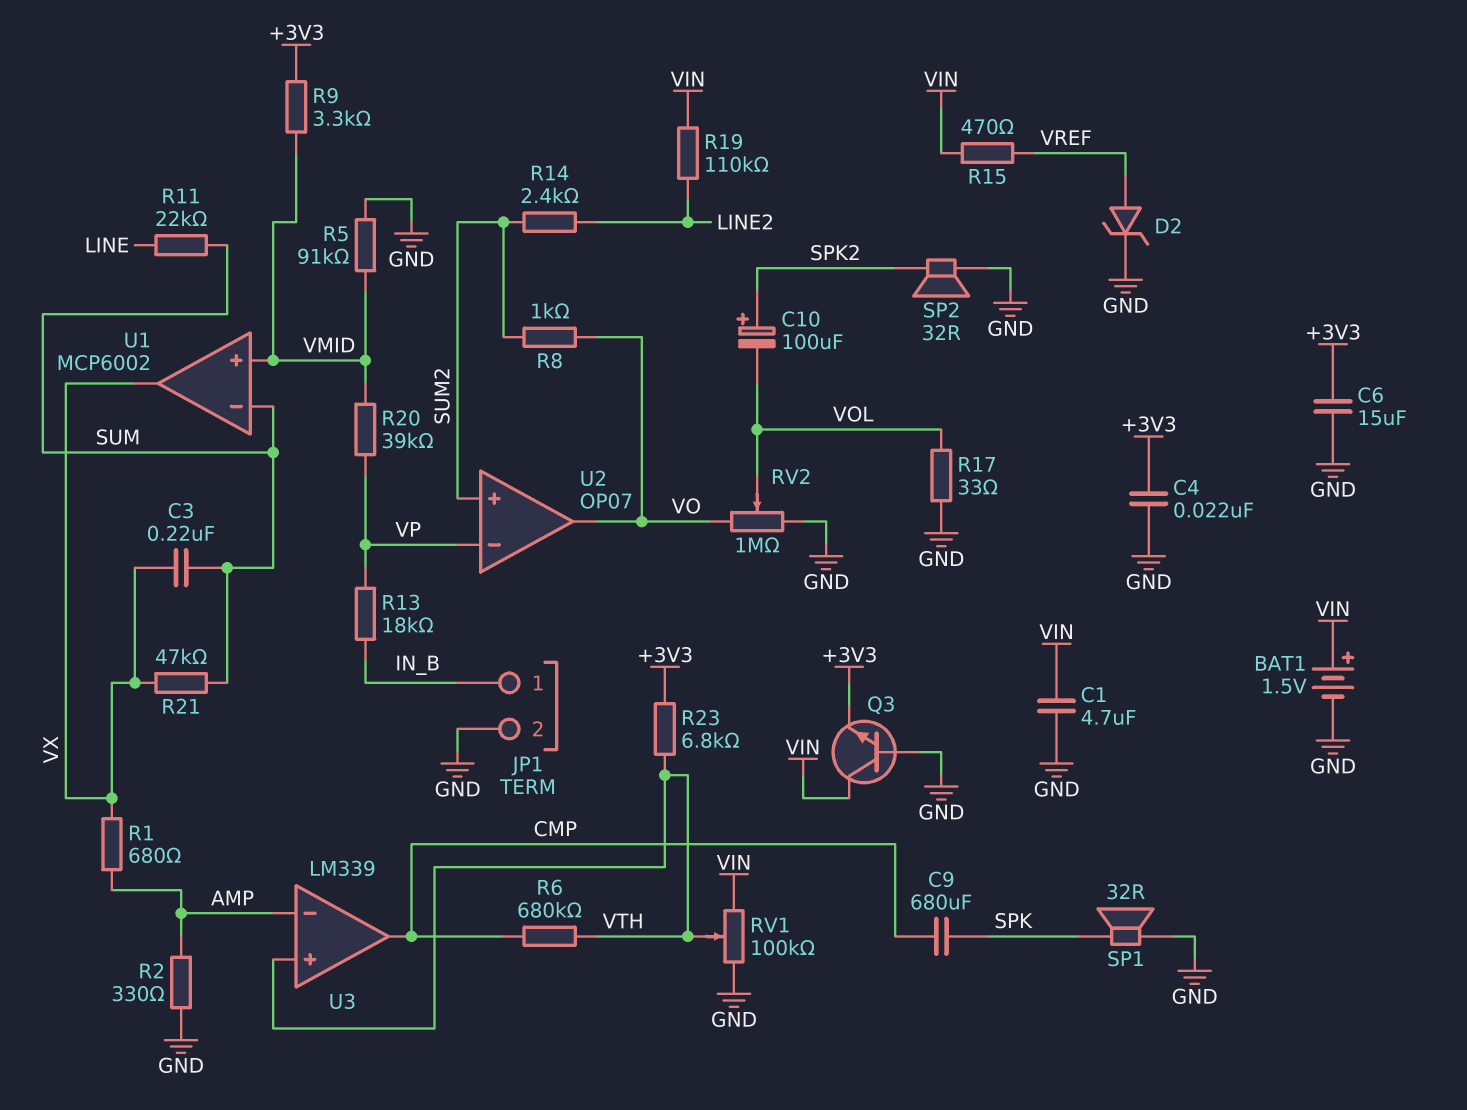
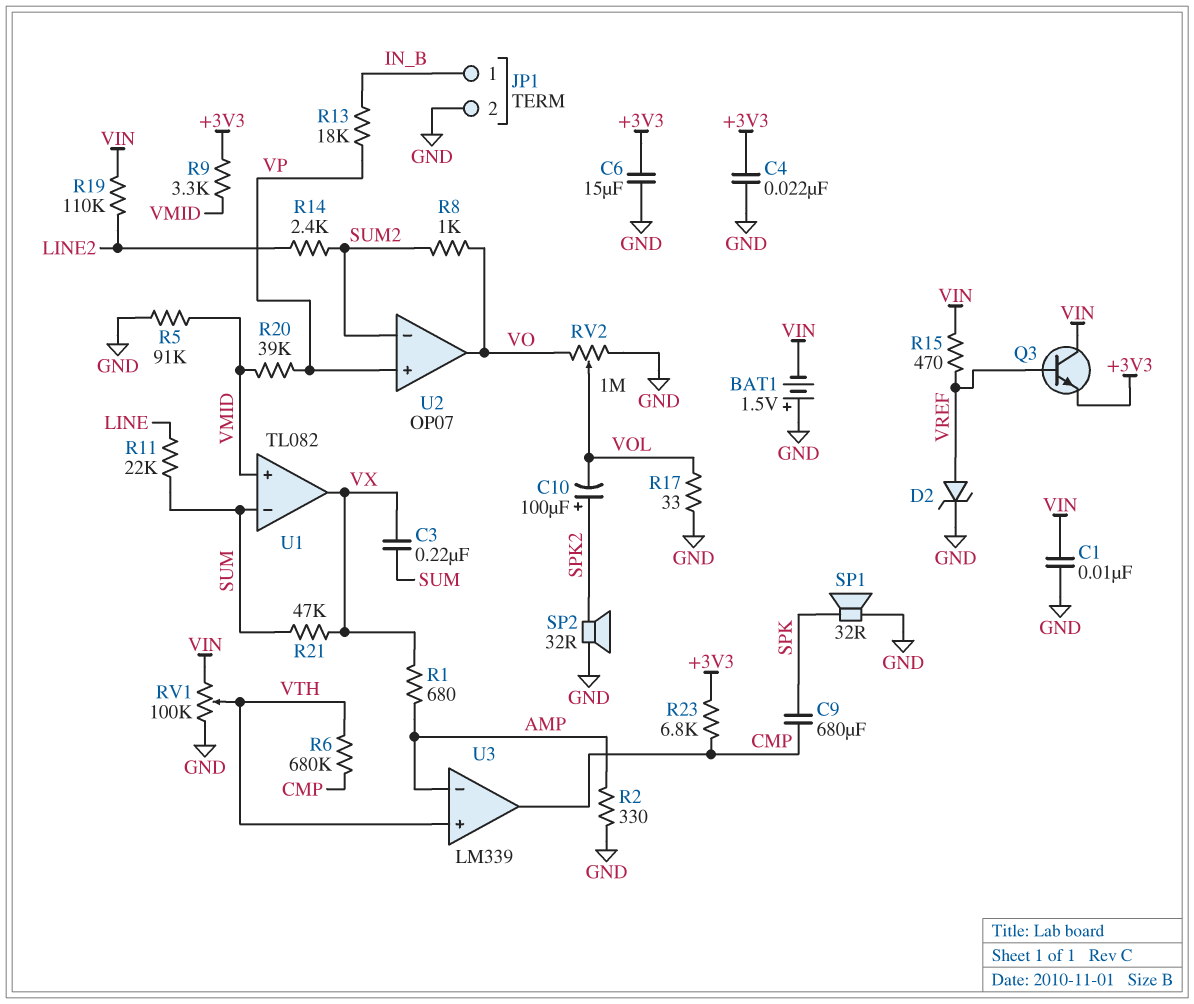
BAT1: 1.5V (plus VIN, minus GND) -> 1.5V (plus GND, minus VIN)
C1: 4.7uF (GND, VIN) -> 10nF (GND, VIN)
Q3: NPN (B GND, C VIN, E +3V3) -> NPN (B VREF, C VIN, E +3V3)
R23: 6.8k (+3V3, VTH) -> 6.8k (+3V3, CMP)
U1: MCP6002 -> TL082
U2 pin in+: SUM2 -> VP
U2 pin in-: VP -> SUM2

